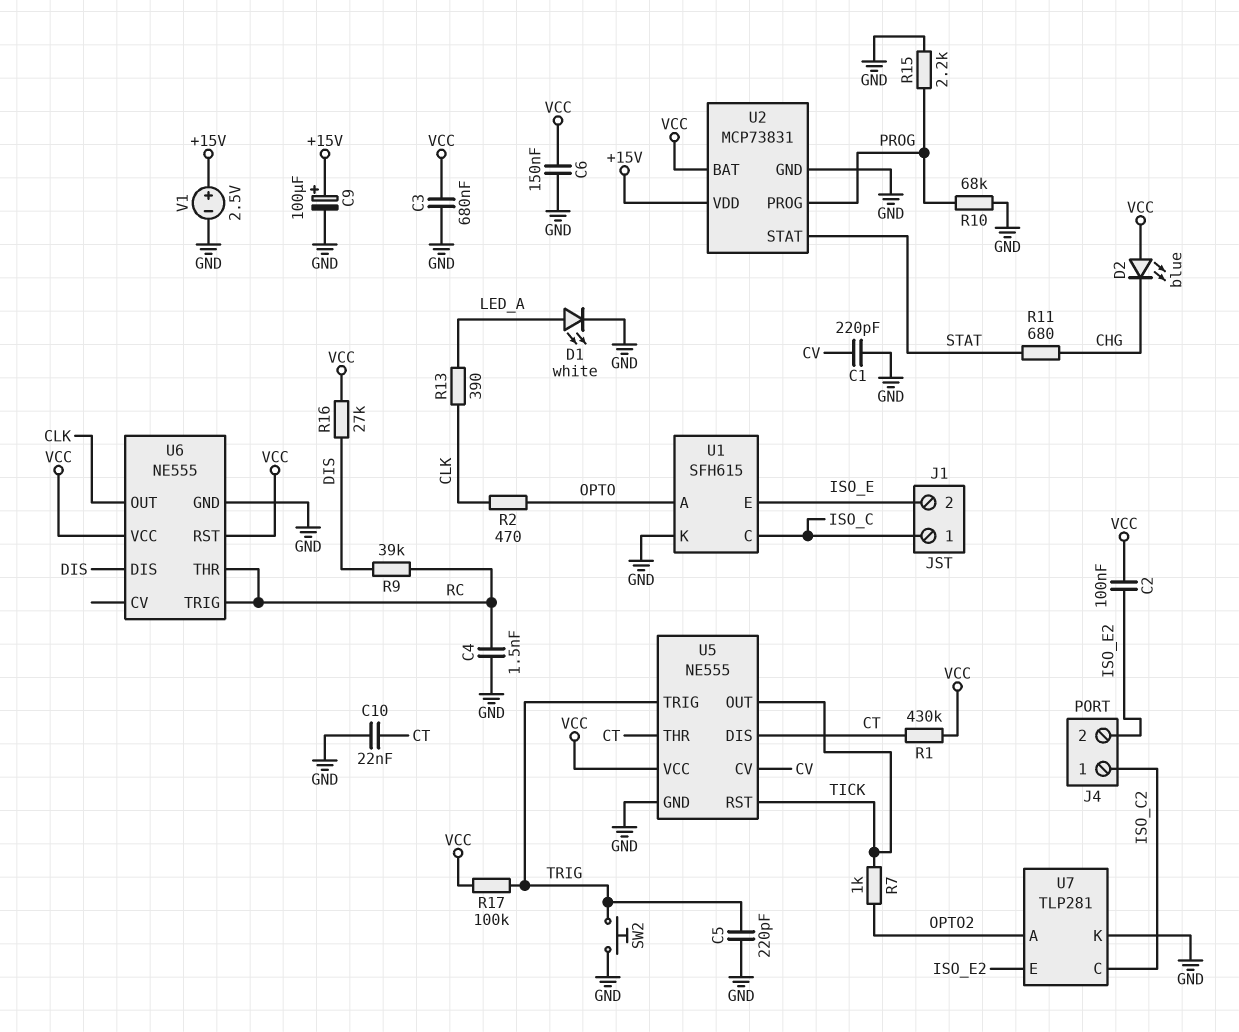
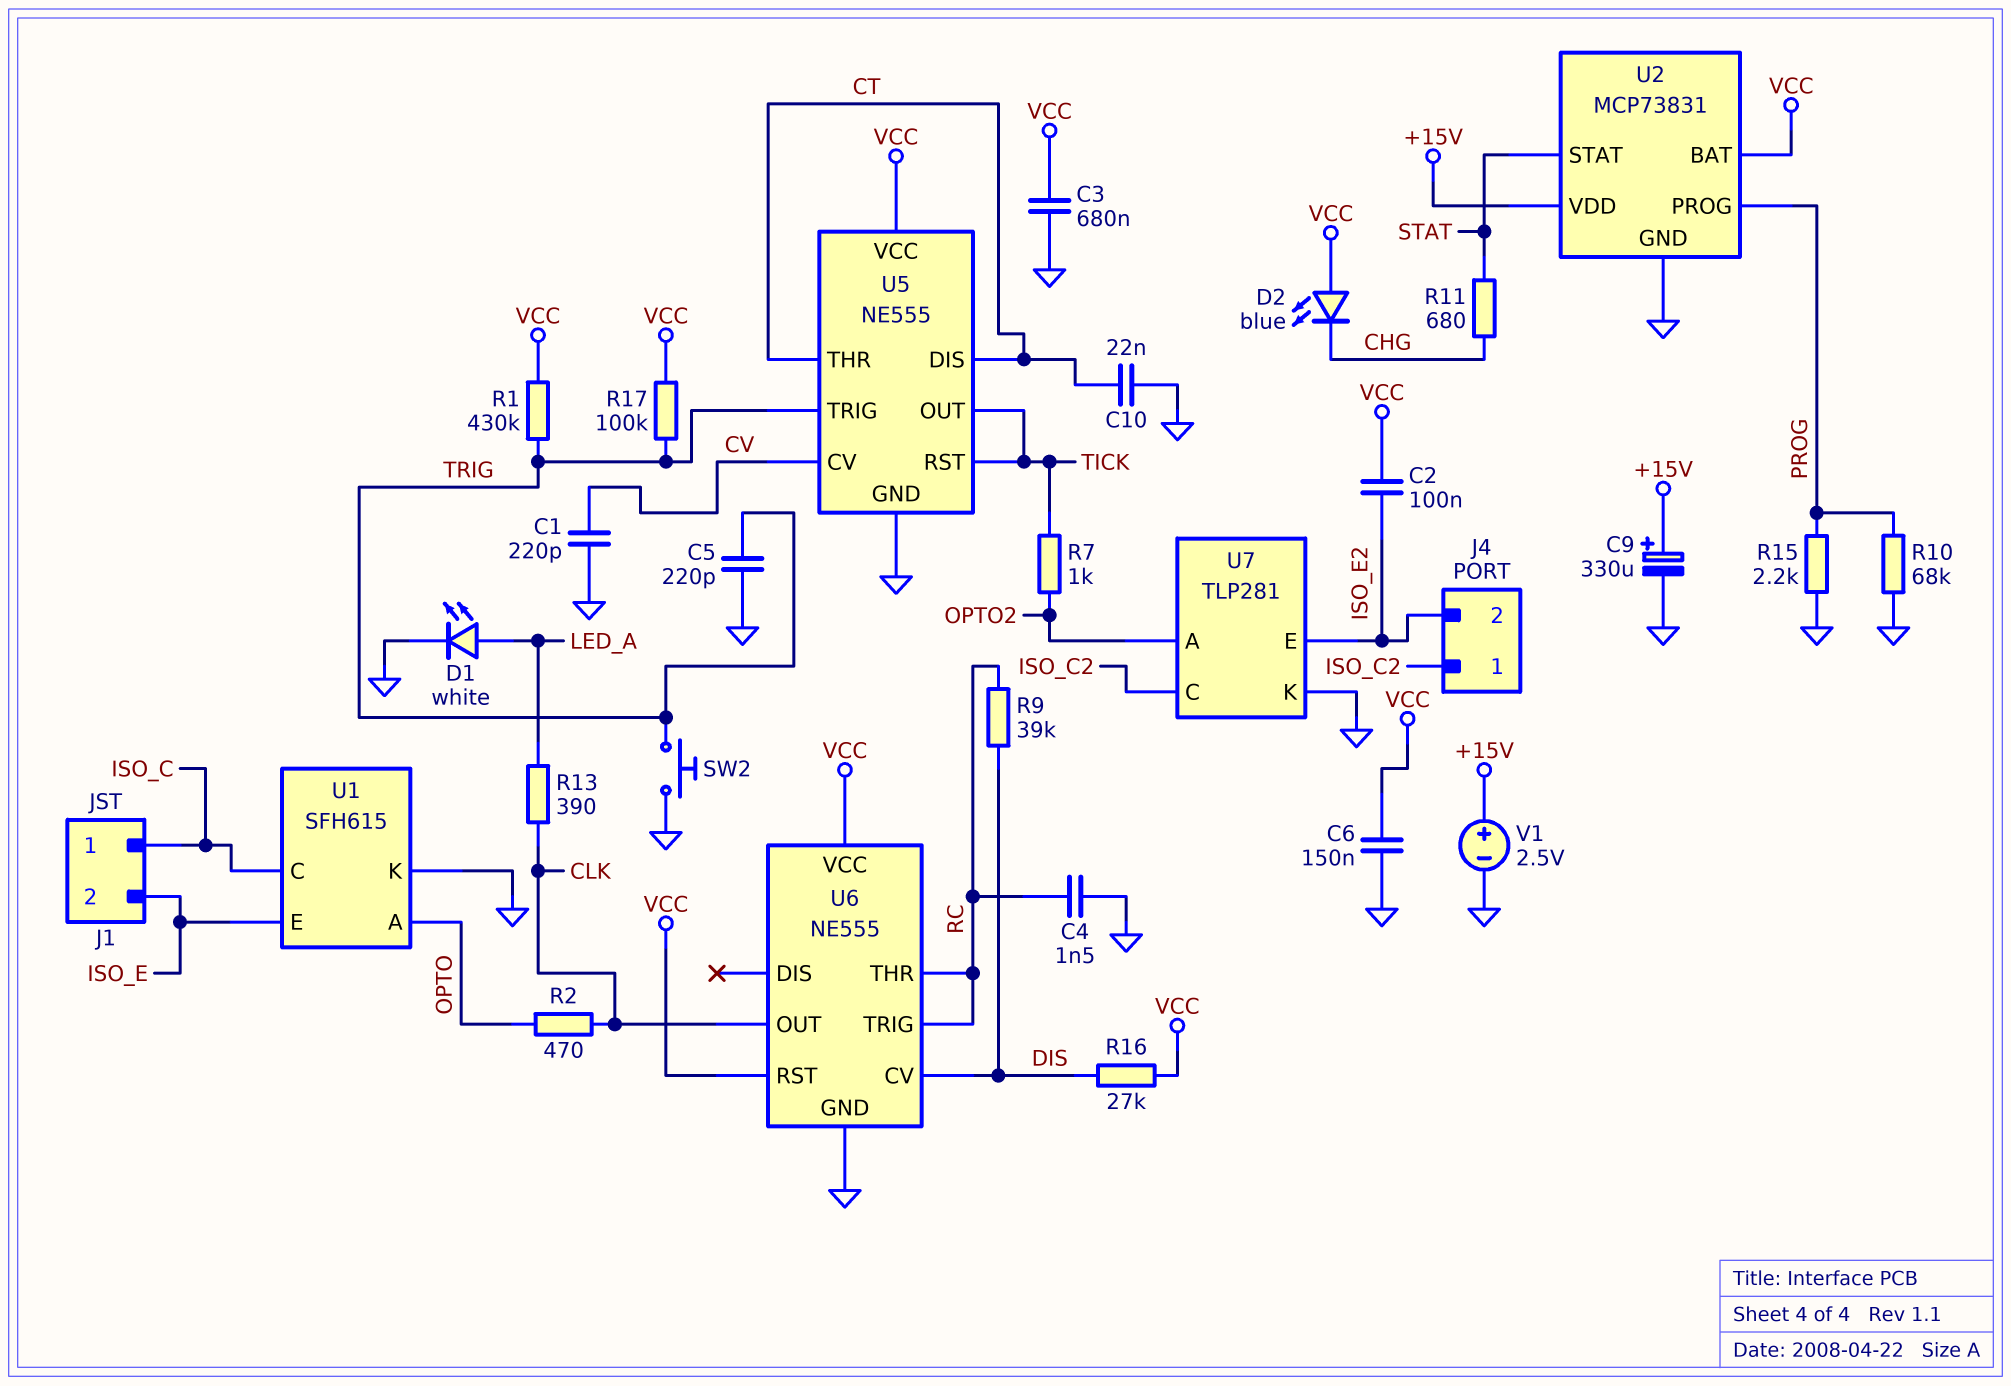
C9: 100uF (plus +15V, minus GND) -> 330uF (plus +15V, minus GND)
R1: 430k (CT, VCC) -> 430k (TRIG, VCC)
U6 pin CV: none -> DIS
U6 pin DIS: DIS -> none

